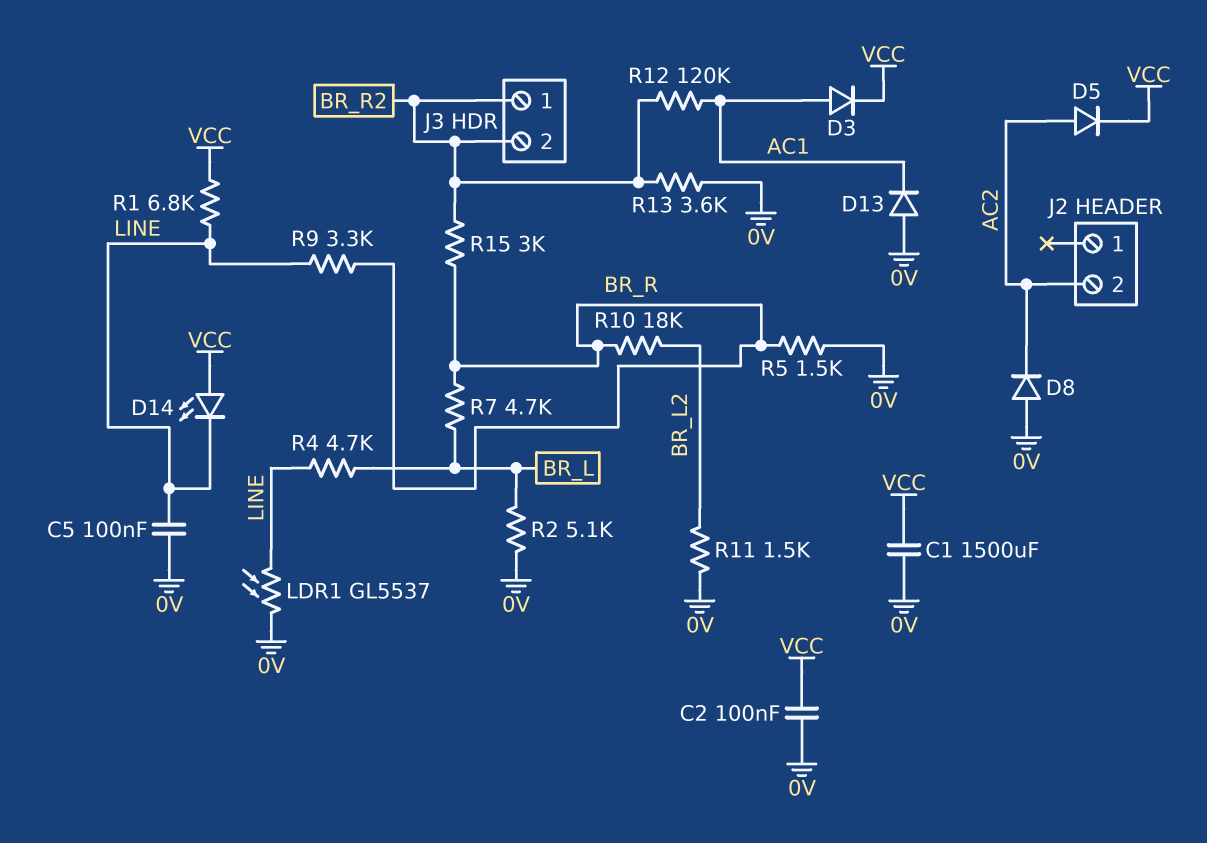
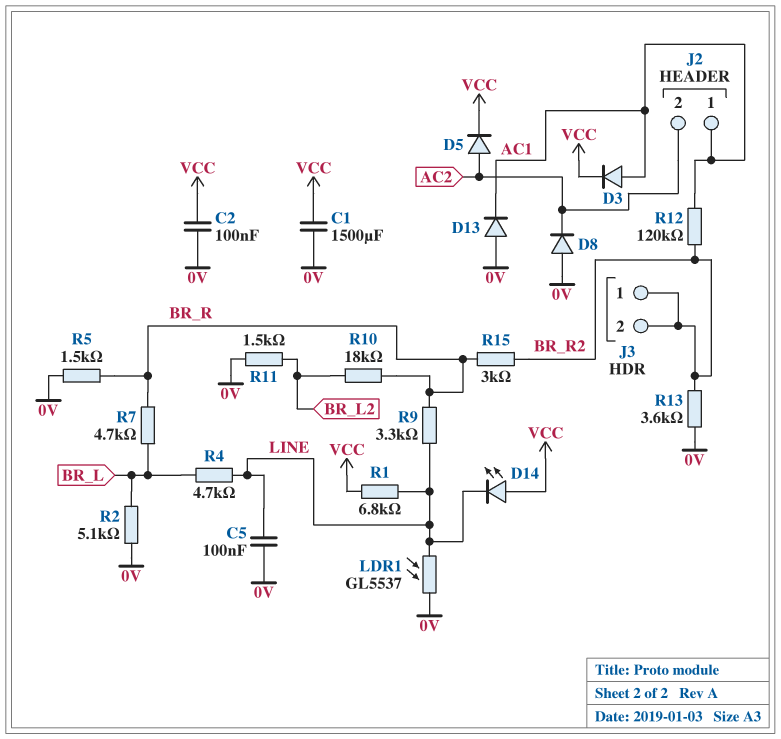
J2 pin 1: none -> AC1

